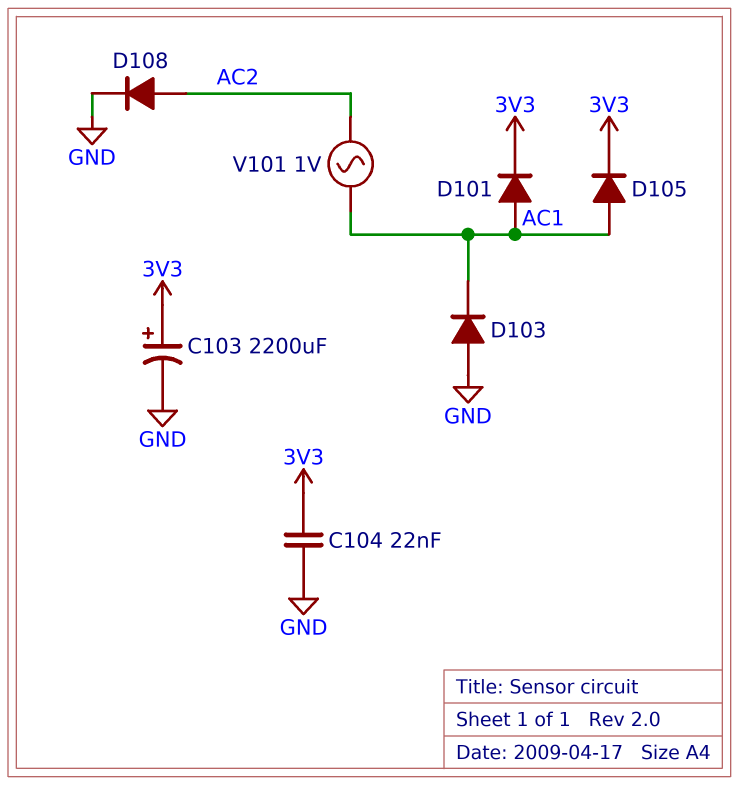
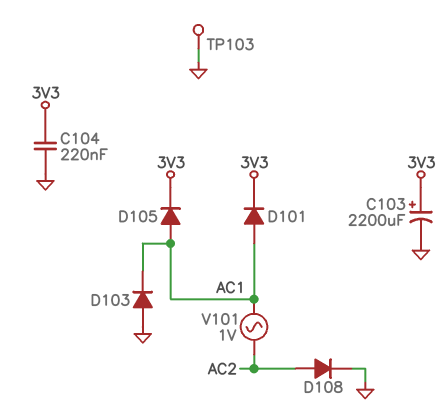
C104: 22nF (3V3, GND) -> 220nF (3V3, GND)
TP103: none -> test point (GND)

